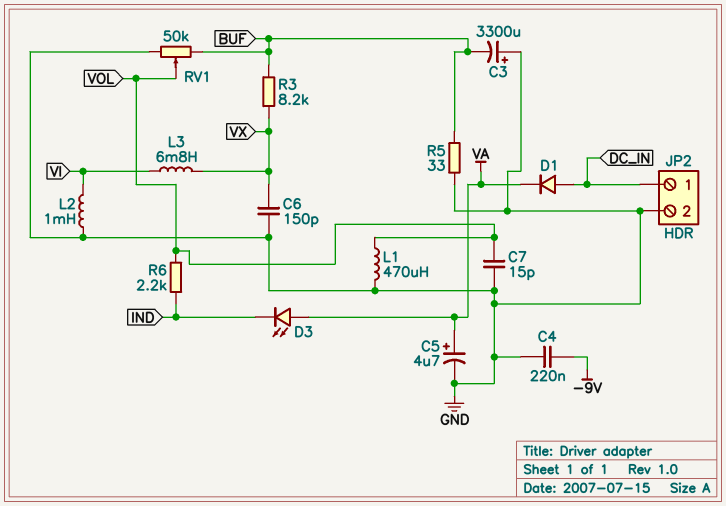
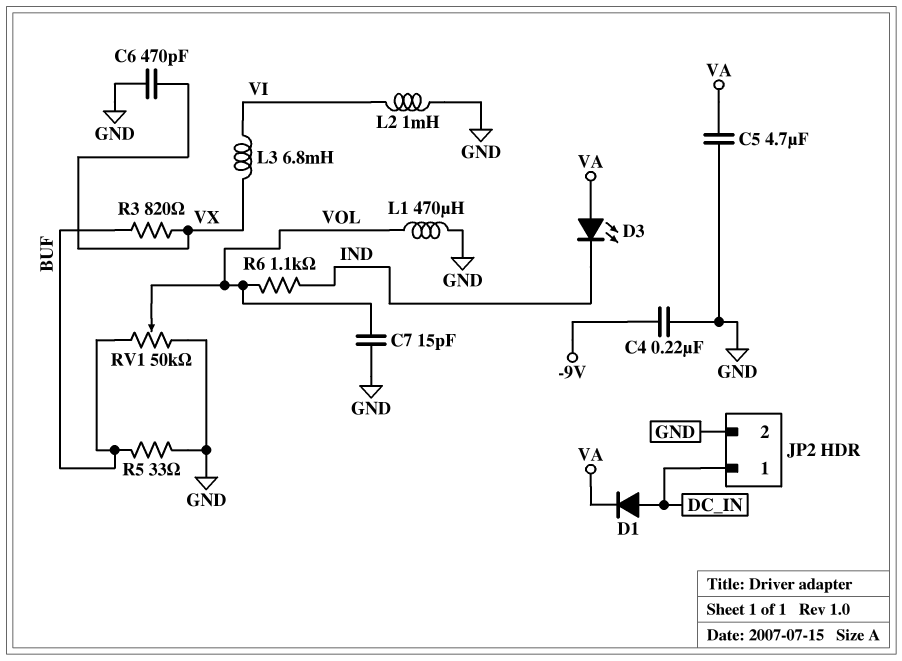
C3: 3300uF (plus GND, minus BUF) -> none
C5: 4.7uF (plus VA, minus GND) -> 4.7uF (GND, VA)
C6: 150pF (GND, VX) -> 470pF (GND, VX)
R3: 8.2k (BUF, VX) -> 820 (BUF, VX)
R6: 2.2k (IND, VOL) -> 1.1k (IND, VOL)

